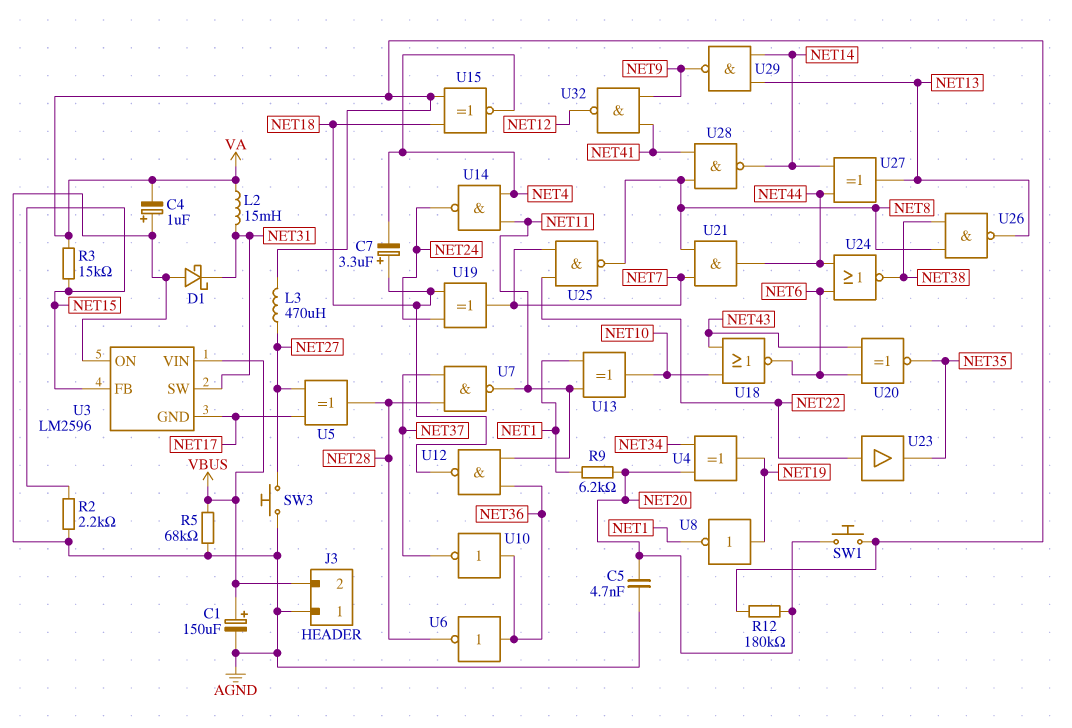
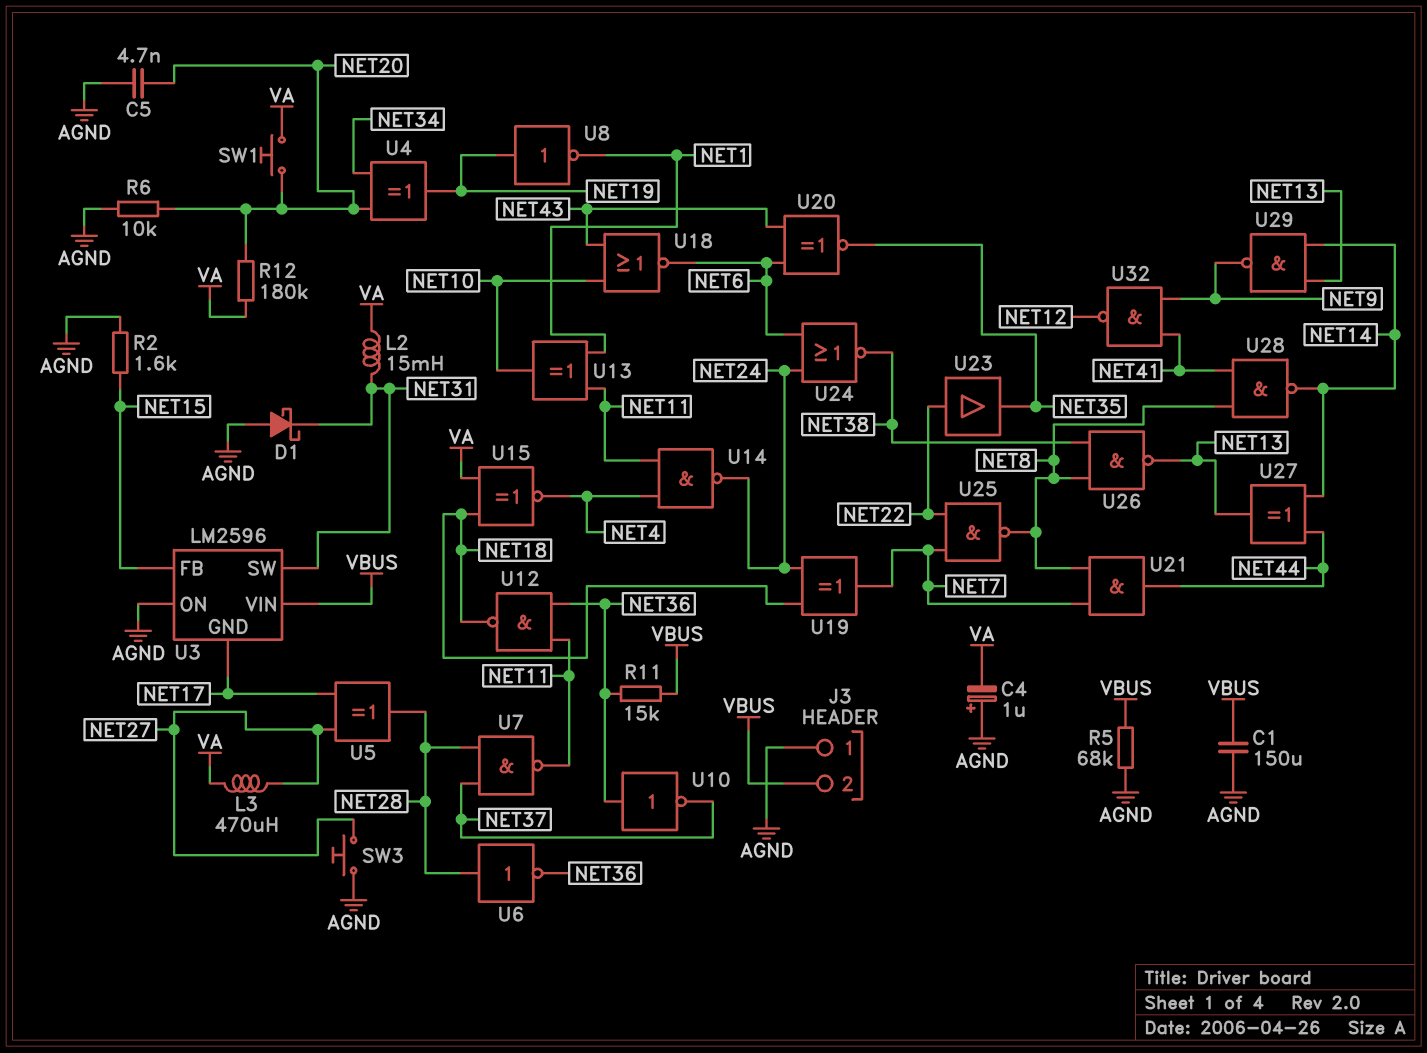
C1: 150uF (plus VBUS, minus AGND) -> 150uF (AGND, VBUS)
C7: 3.3uF (plus NET18, minus NET4) -> none
R2: 2.2k (AGND, NET15) -> 1.6k (AGND, NET15)
R3: 15k (NET15, VA) -> none
R6: none -> 10k (AGND, NET20)
R9: 6.2k (NET1, NET20) -> none
R11: none -> 15k (NET36, VBUS)
U6: NOT (in NET36, out NET28) -> NOT (in NET28, out NET36)
U24: NOR (in NET6, in NET44, out NET38) -> NOR (in NET6, in NET24, out NET38)

